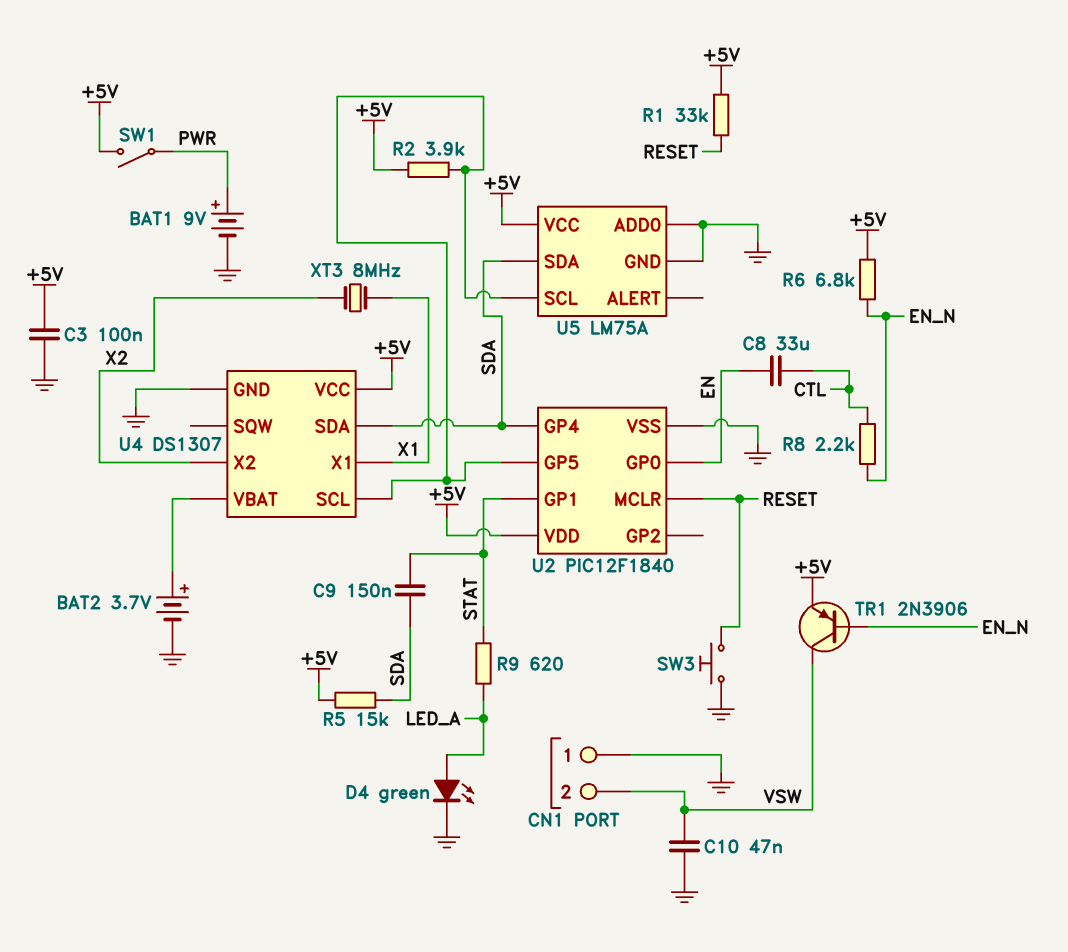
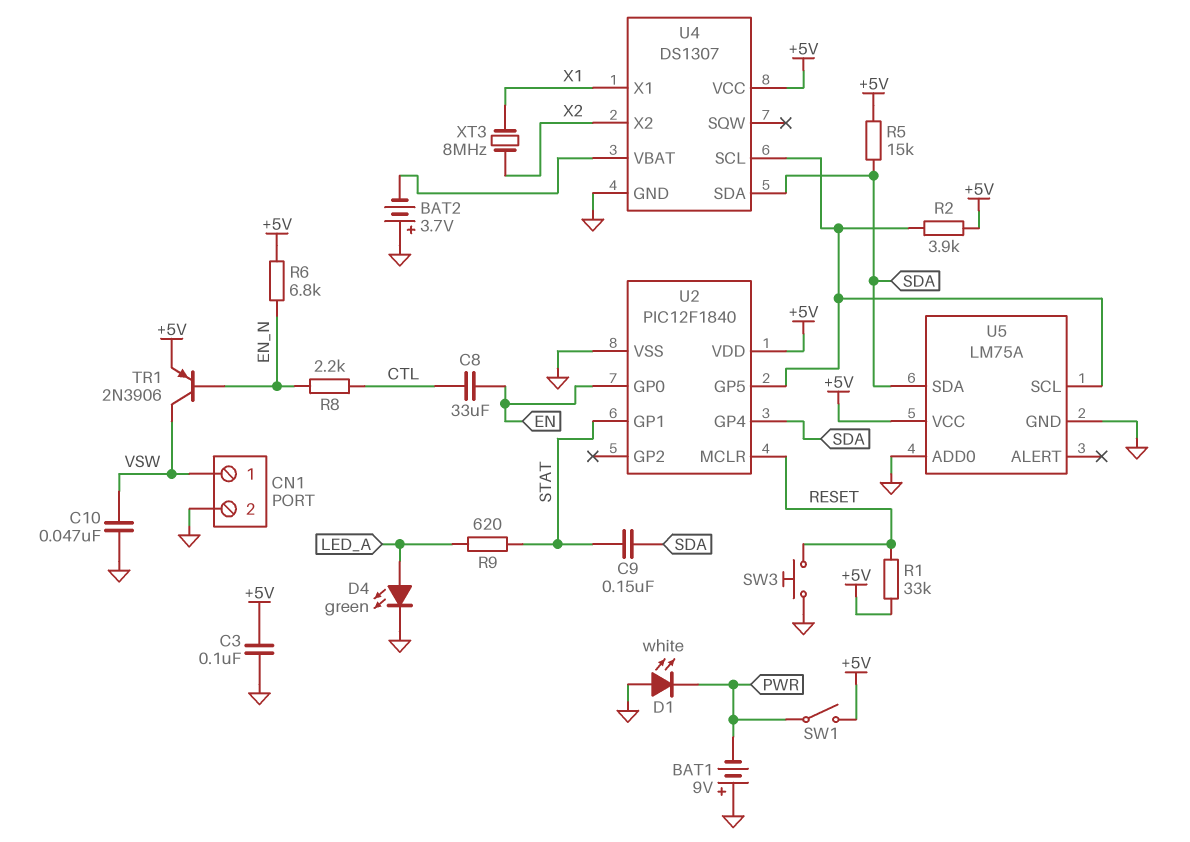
BAT1: 9V (plus PWR, minus GND) -> 9V (plus GND, minus PWR)
BAT2: 3.7V (plus U4/VBAT, minus GND) -> 3.7V (plus GND, minus U4/VBAT)
CN1 pin 1: GND -> VSW
CN1 pin 2: VSW -> GND
D1: none -> LED white (A GND, K PWR)

